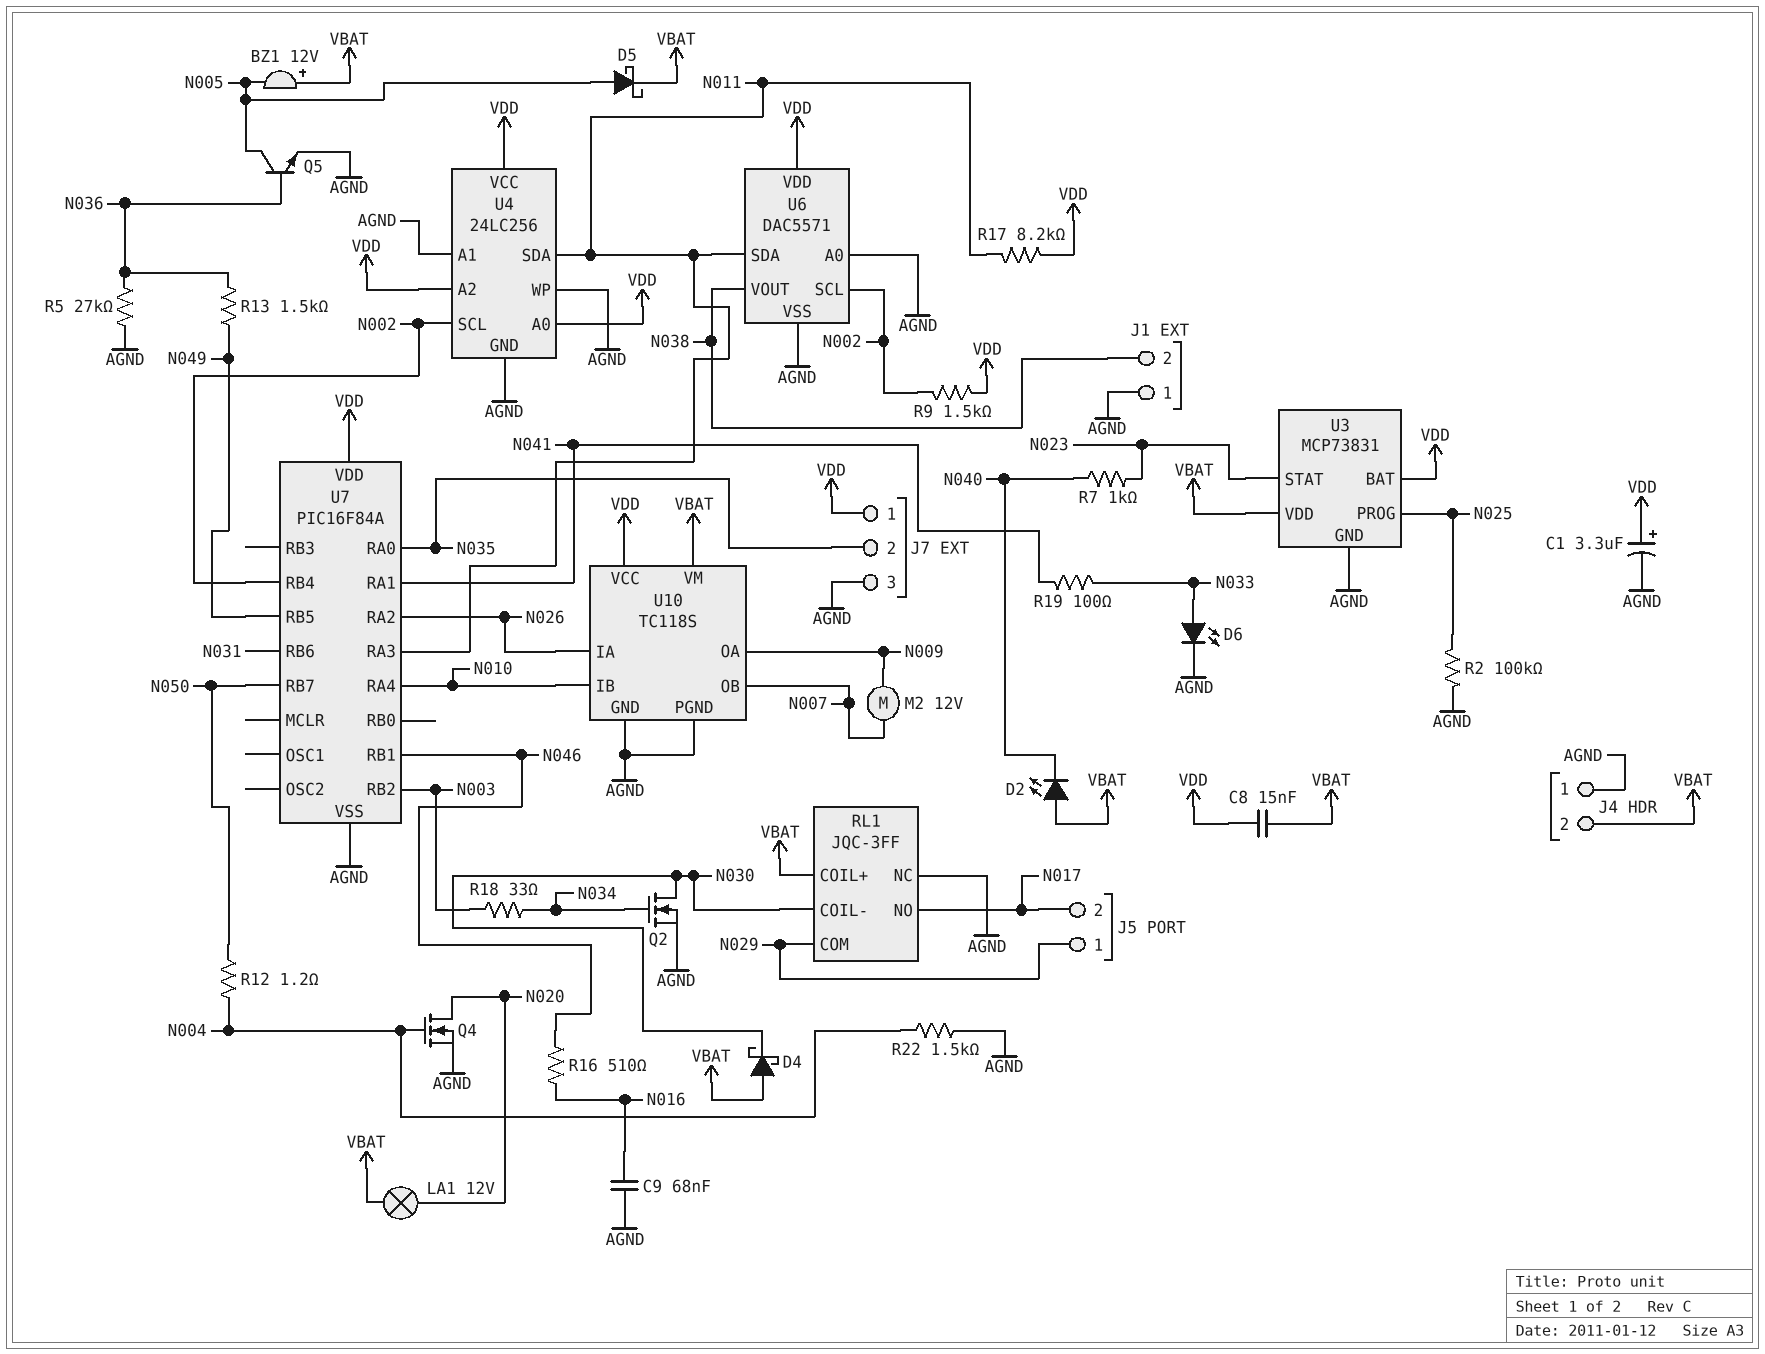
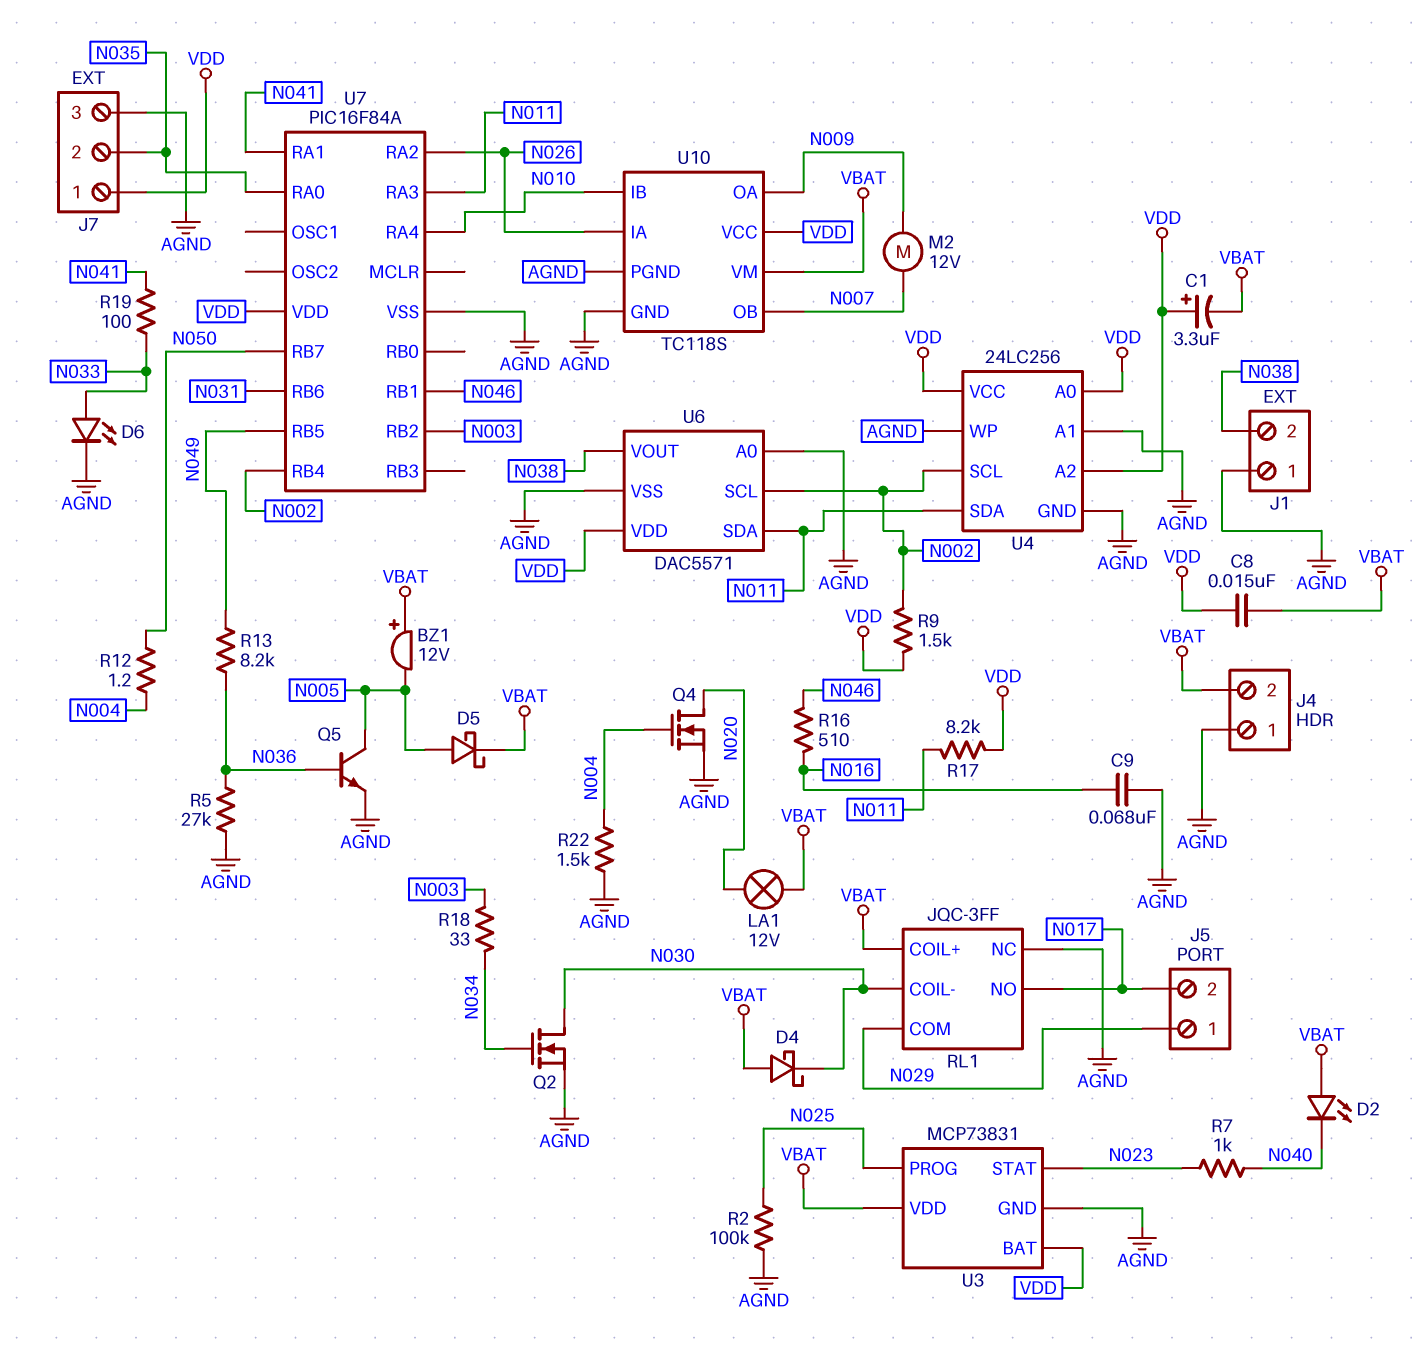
C1: 3.3uF (plus VDD, minus AGND) -> 3.3uF (plus VDD, minus VBAT)
R13: 1.5k (N036, N049) -> 8.2k (N036, N049)

